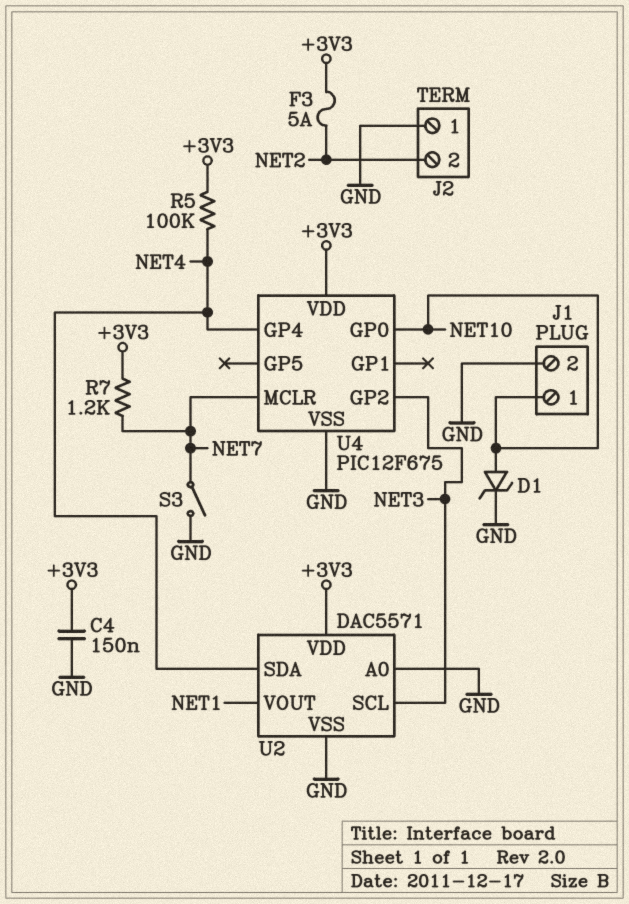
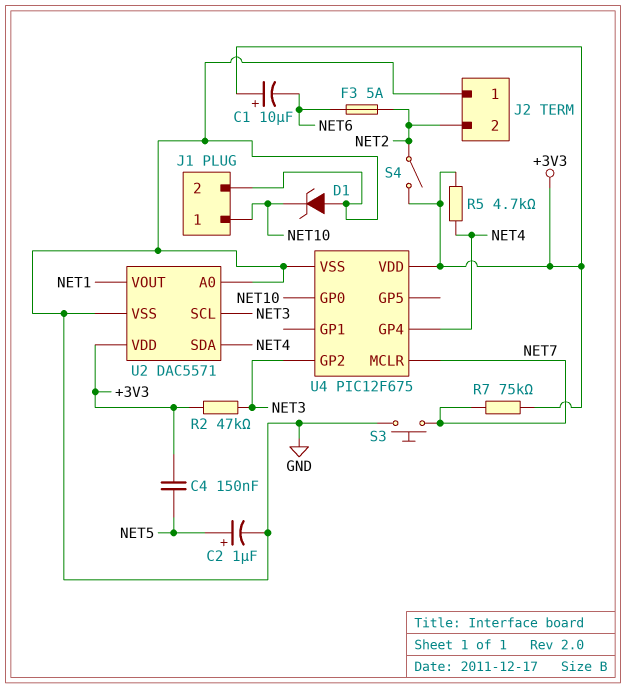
C1: none -> 10uF (plus +3V3, minus NET6)
C2: none -> 1uF (plus NET5, minus GND)
C4: 150nF (+3V3, GND) -> 150nF (+3V3, NET5)
D1: zener (A NET10, K GND) -> zener (A GND, K NET10)
F3: 5A (+3V3, NET2) -> 5A (NET2, NET6)
R2: none -> 47k (+3V3, NET3)
R5: 100k (+3V3, NET4) -> 4.7k (+3V3, NET4)
R7: 1.2k (+3V3, NET7) -> 75k (+3V3, NET7)
S3: switch (GND, NET7) -> button (GND, NET7)
S4: none -> switch (+3V3, NET2)

